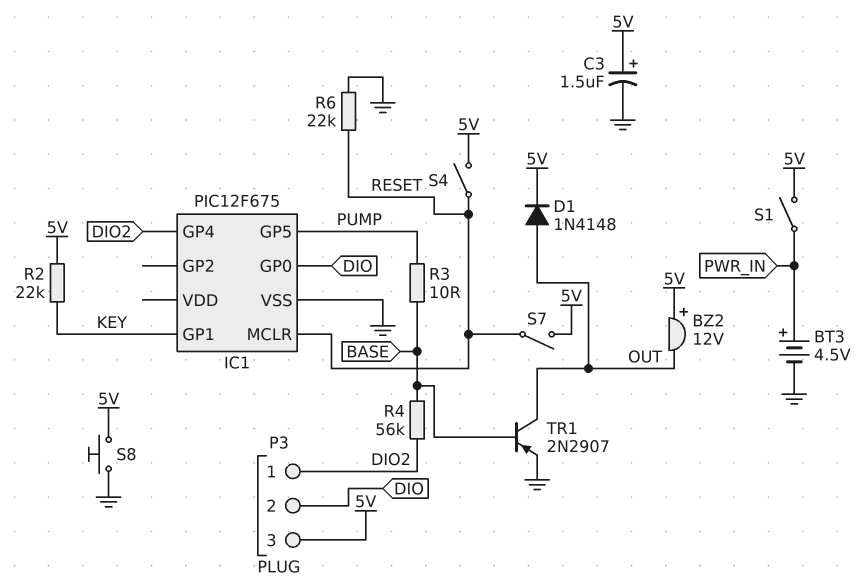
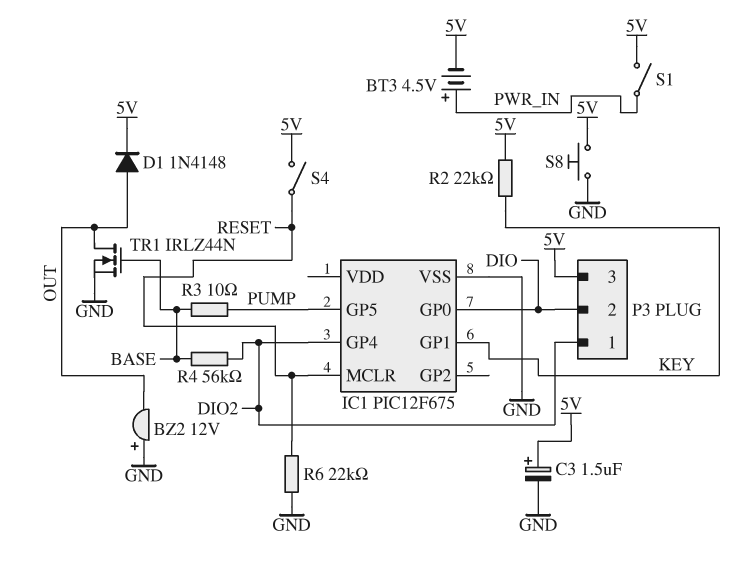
BT3: 4.5V (plus PWR_IN, minus GND) -> 4.5V (plus PWR_IN, minus 5V)
BZ2: buzzer 12V (plus 5V, minus OUT) -> buzzer 12V (plus GND, minus OUT)
S7: switch (5V, RESET) -> none
TR1: PNP 2N2907 (B BASE, C OUT, E GND) -> NMOS IRLZ44N (G BASE, D OUT, S GND)

